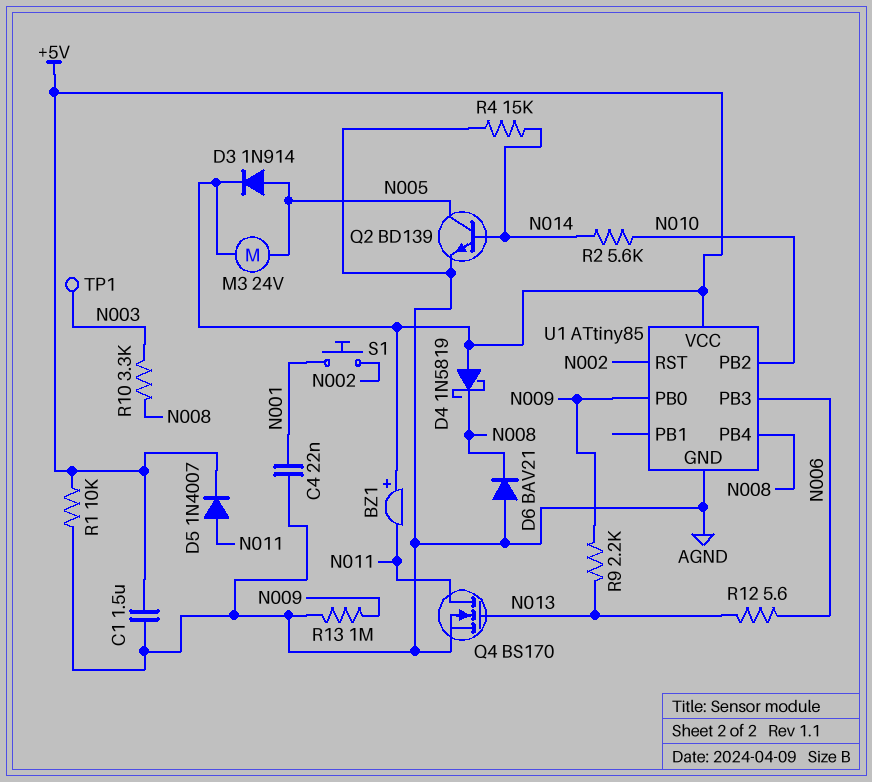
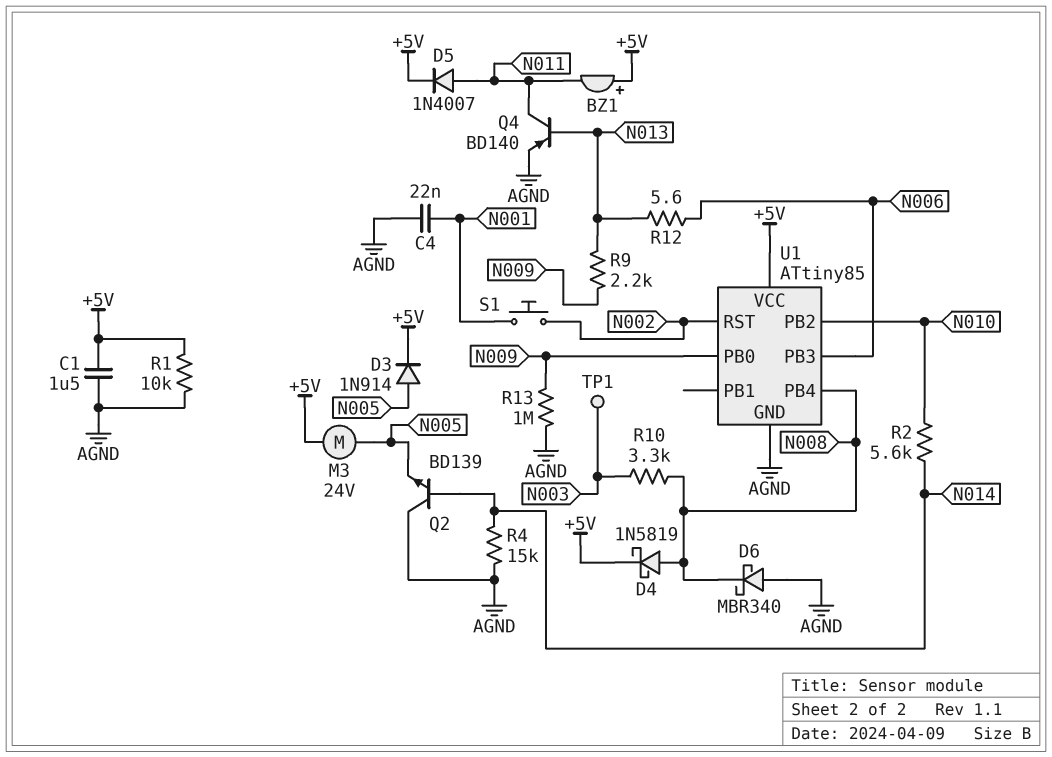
D4: schottky 1N5819 (A +5V, K N008) -> schottky 1N5819 (A N008, K +5V)
D6: diode BAV21 (A AGND, K N008) -> schottky MBR340 (A AGND, K N008)
Q2: NPN BD139 (B N014, C N005, E AGND) -> NPN BD139 (B N014, C AGND, E N005)
Q4: NMOS BS170 (G N013, D N011, S AGND) -> PNP BD140 (B N013, C N011, E AGND)

